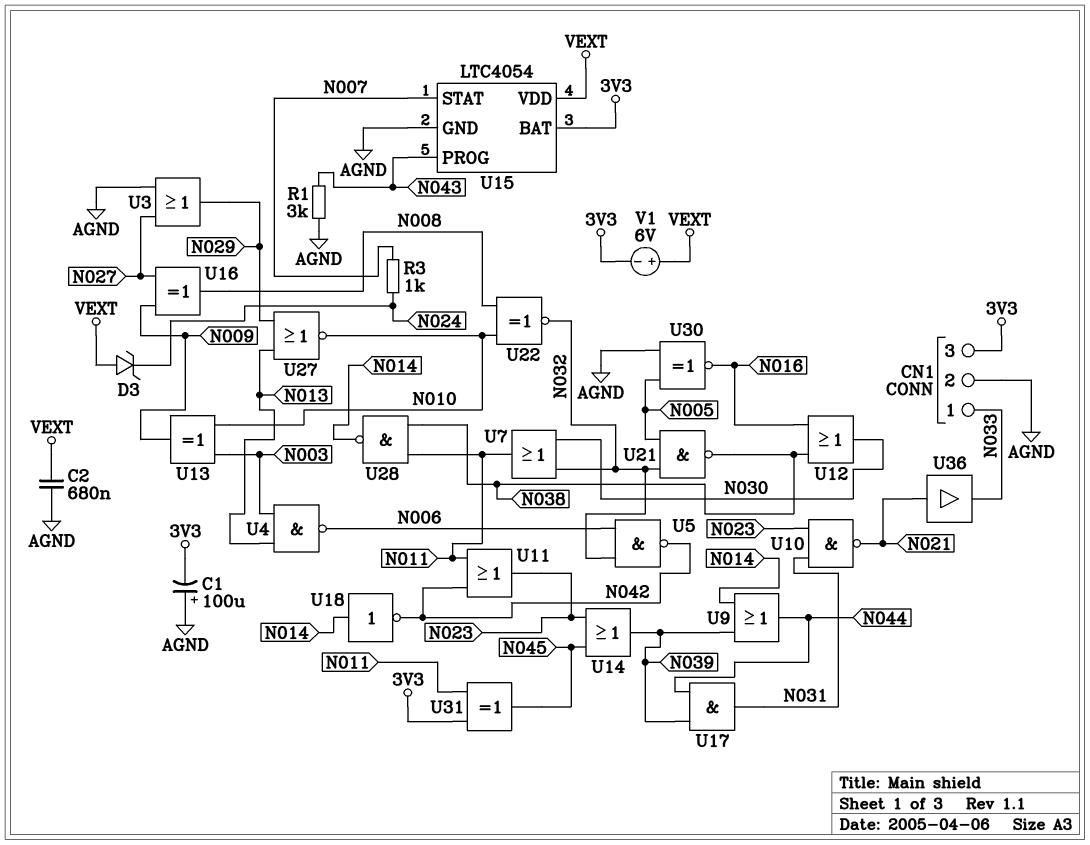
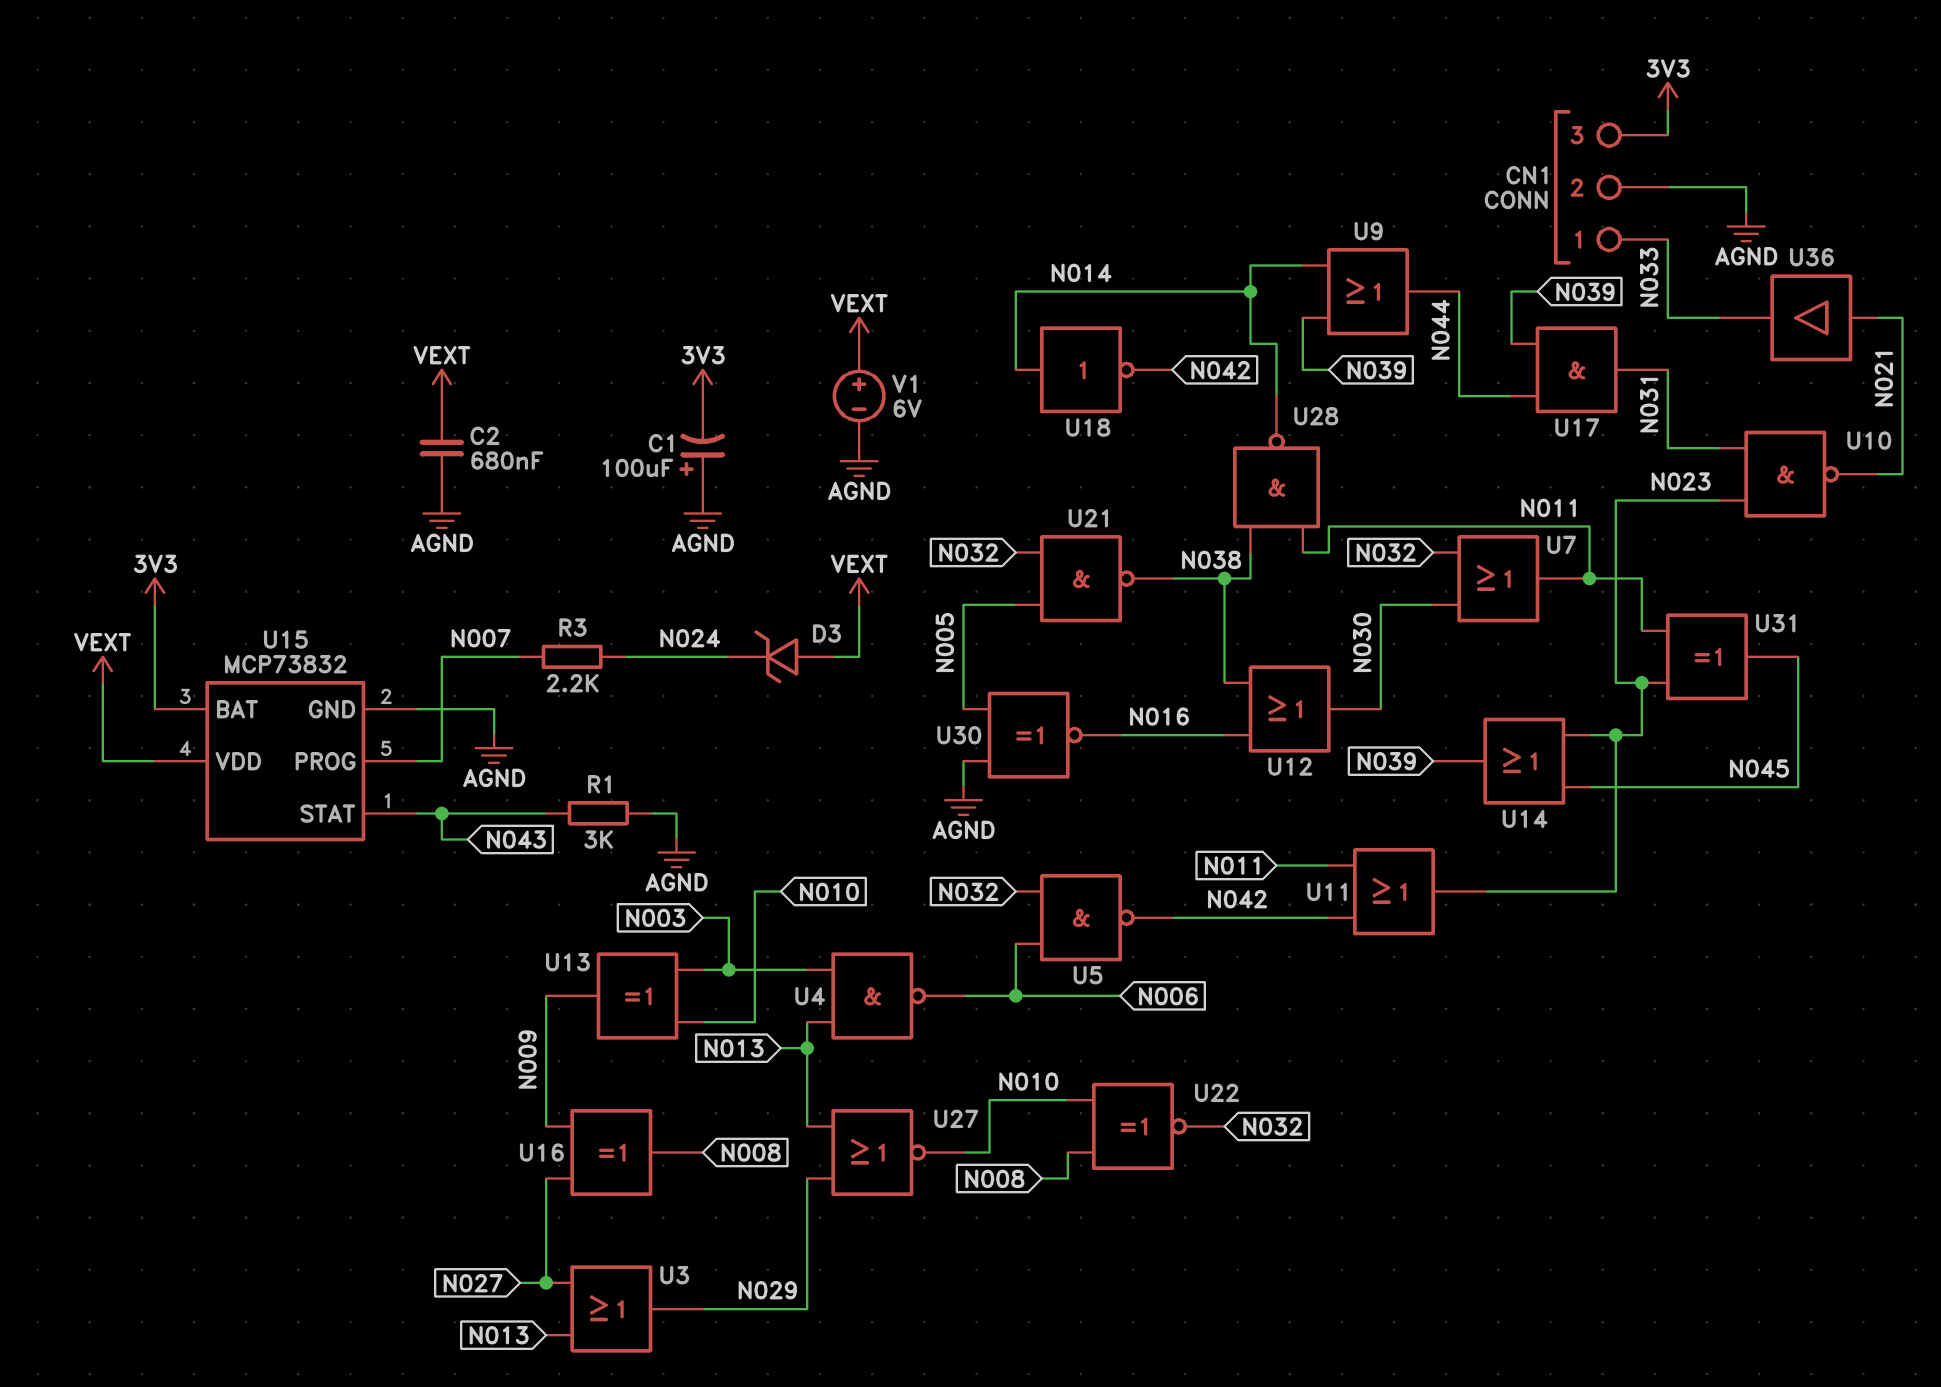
R3: 1k (N007, N024) -> 2.2k (N007, N024)
U3: OR (in AGND, in N027, out N029) -> OR (in N013, in N027, out N029)
U15: LTC4054 -> MCP73832
U15 pin PROG: N043 -> N007
U15 pin STAT: N007 -> N043
U31: XOR (in 3V3, in N011, out N045) -> XOR (in N011, in N023, out N045)
V1: 6V (plus VEXT, minus 3V3) -> 6V (plus VEXT, minus AGND)

